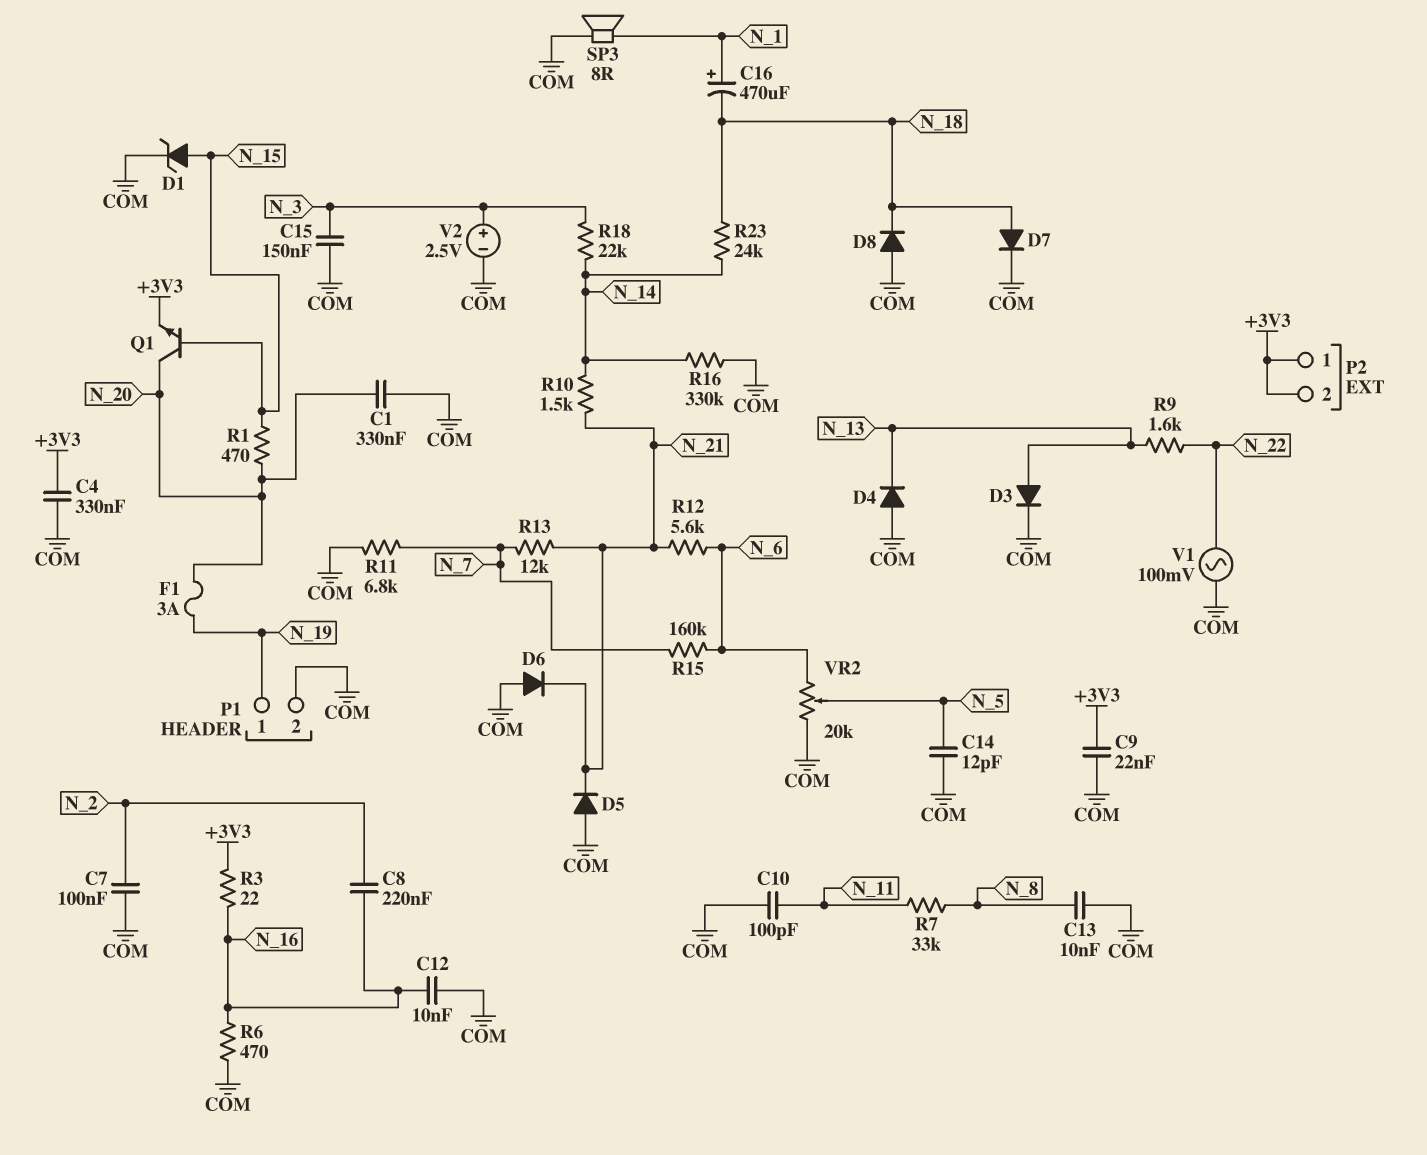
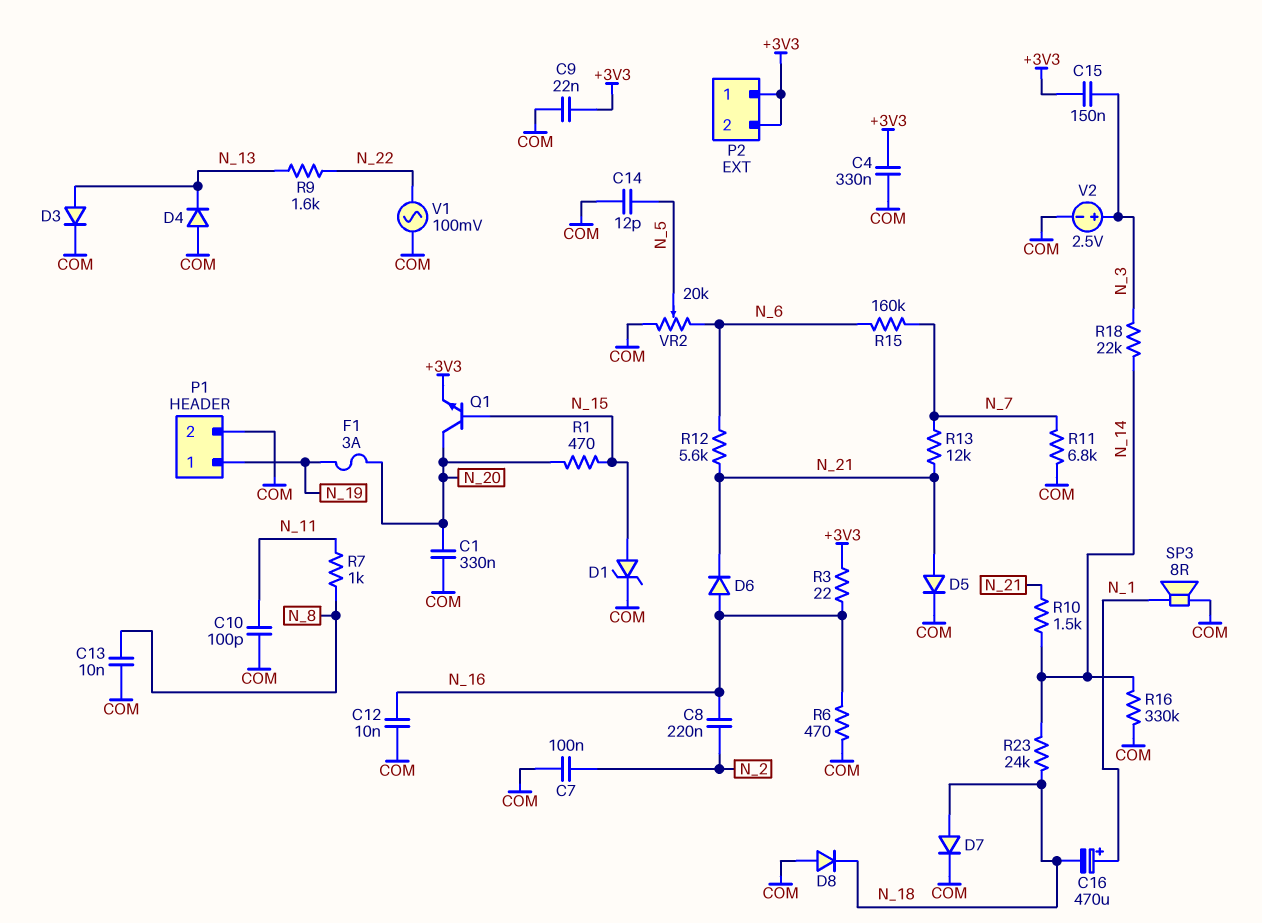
C15: 150nF (COM, N_3) -> 150nF (+3V3, N_3)
D5: diode (A COM, K N_21) -> diode (A N_21, K COM)
D6: diode (A COM, K N_21) -> diode (A N_16, K N_21)
R7: 33k (N_8, N_11) -> 1k (N_8, N_11)

